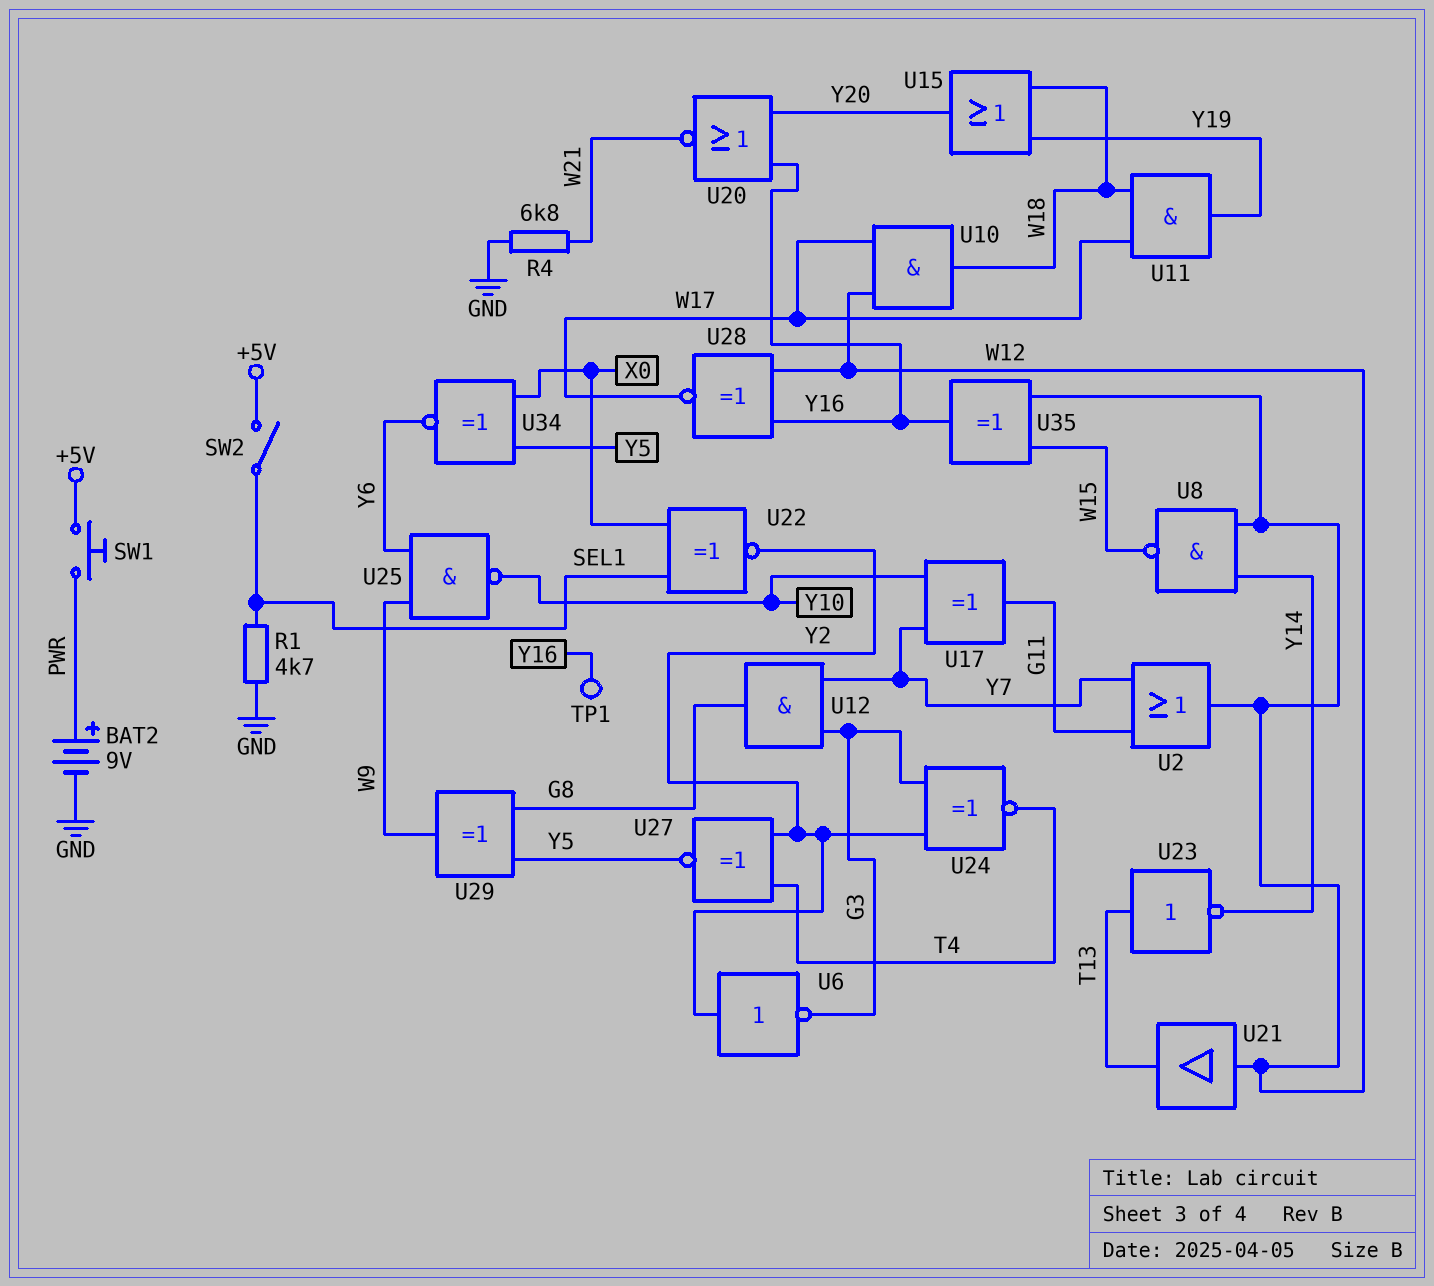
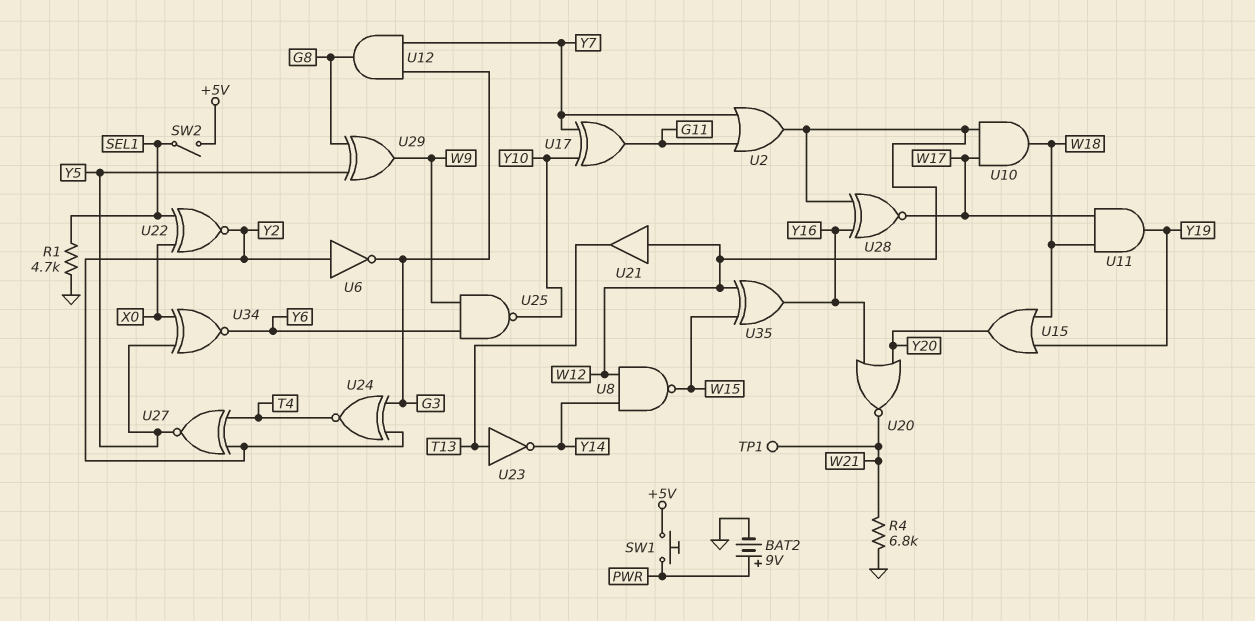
TP1: test point (Y16) -> test point (W21)

